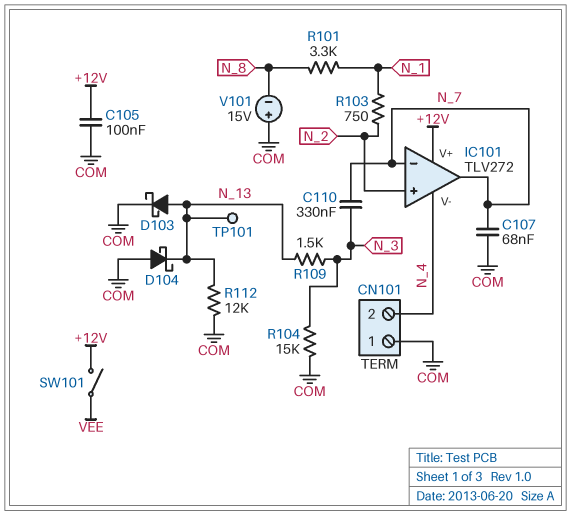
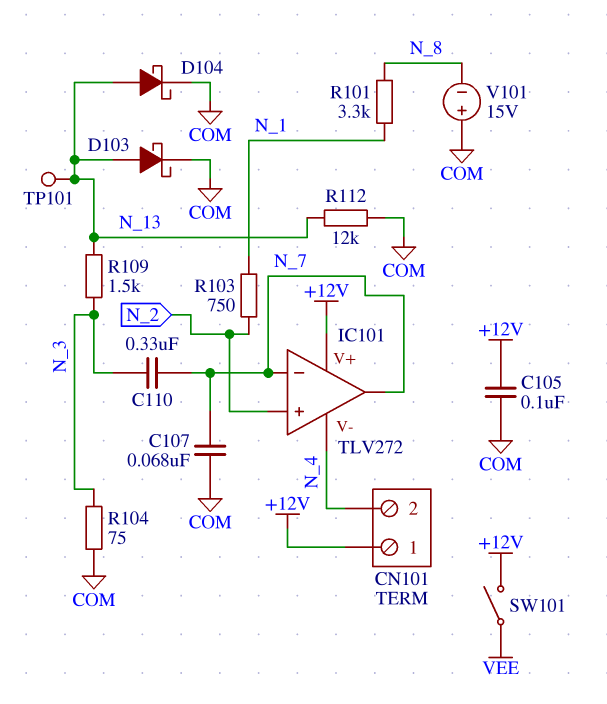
CN101 pin 1: COM -> +12V
D104: schottky (A COM, K N_13) -> schottky (A N_13, K COM)
R104: 15k (COM, N_3) -> 75 (COM, N_3)

